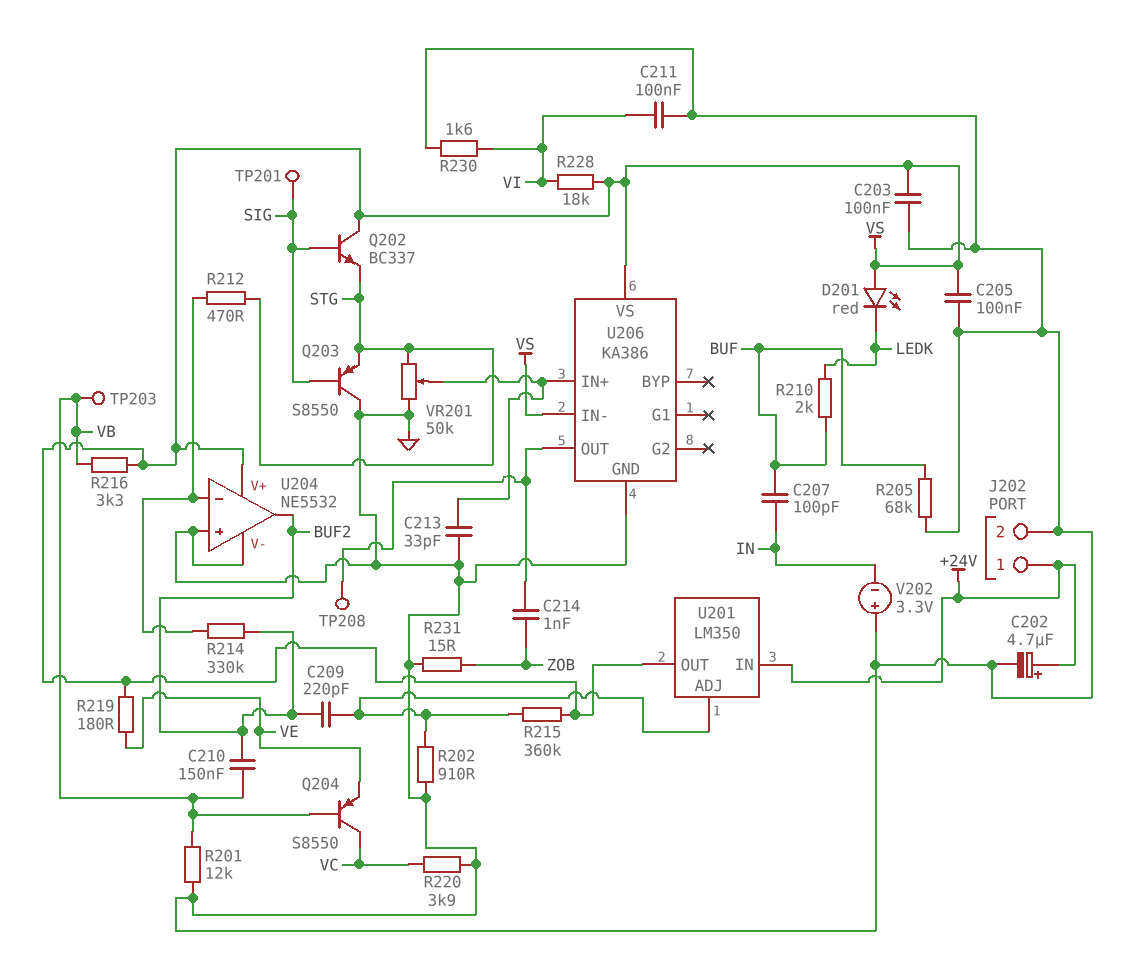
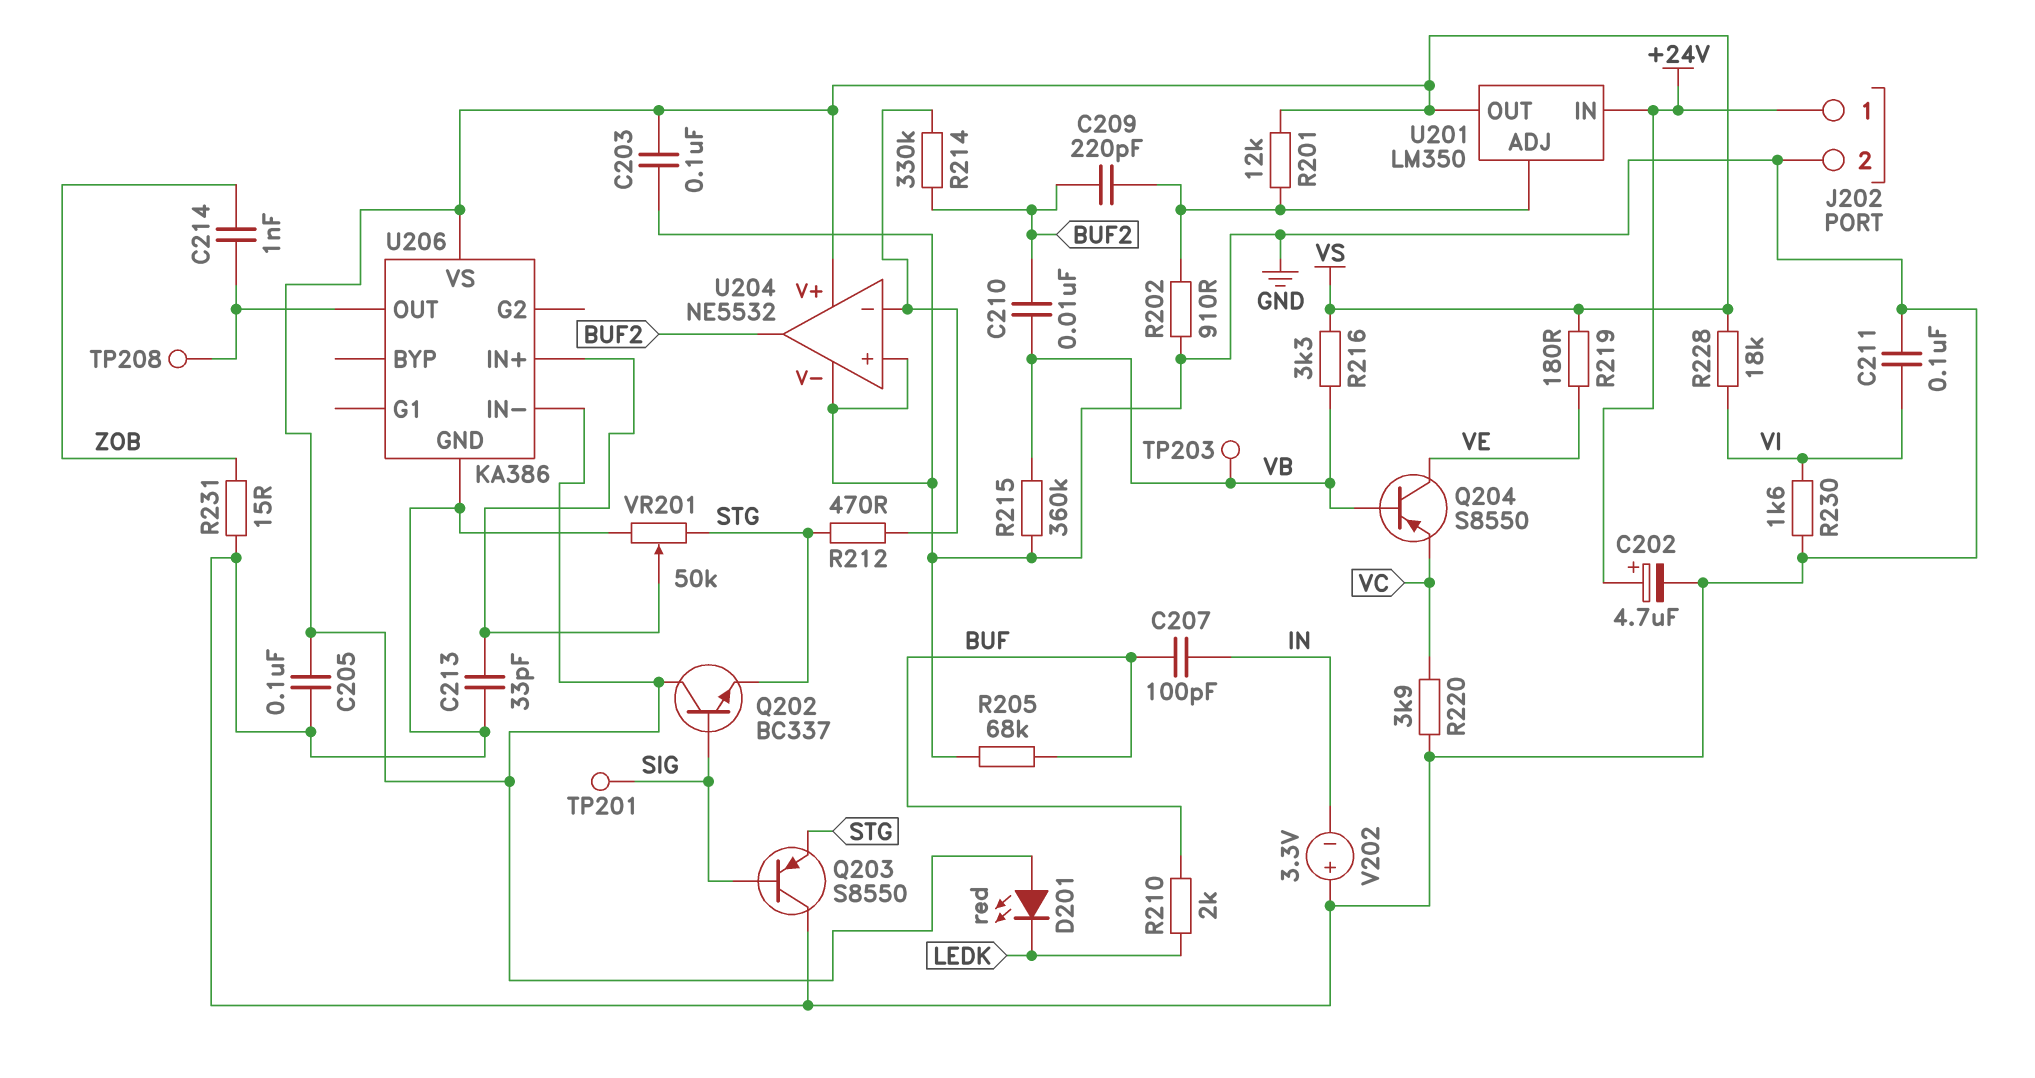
C210: 150nF (BUF2, VB) -> 10nF (BUF2, VB)
Q204: PNP S8550 (B VB, C VC, E VE) -> PNP S8550 (B VB, C VE, E VC)
R201: 12k (GND, VB) -> 12k (U201/ADJ, VS)
R215: 360k (U201/ADJ, VS) -> 360k (GND, VB)

